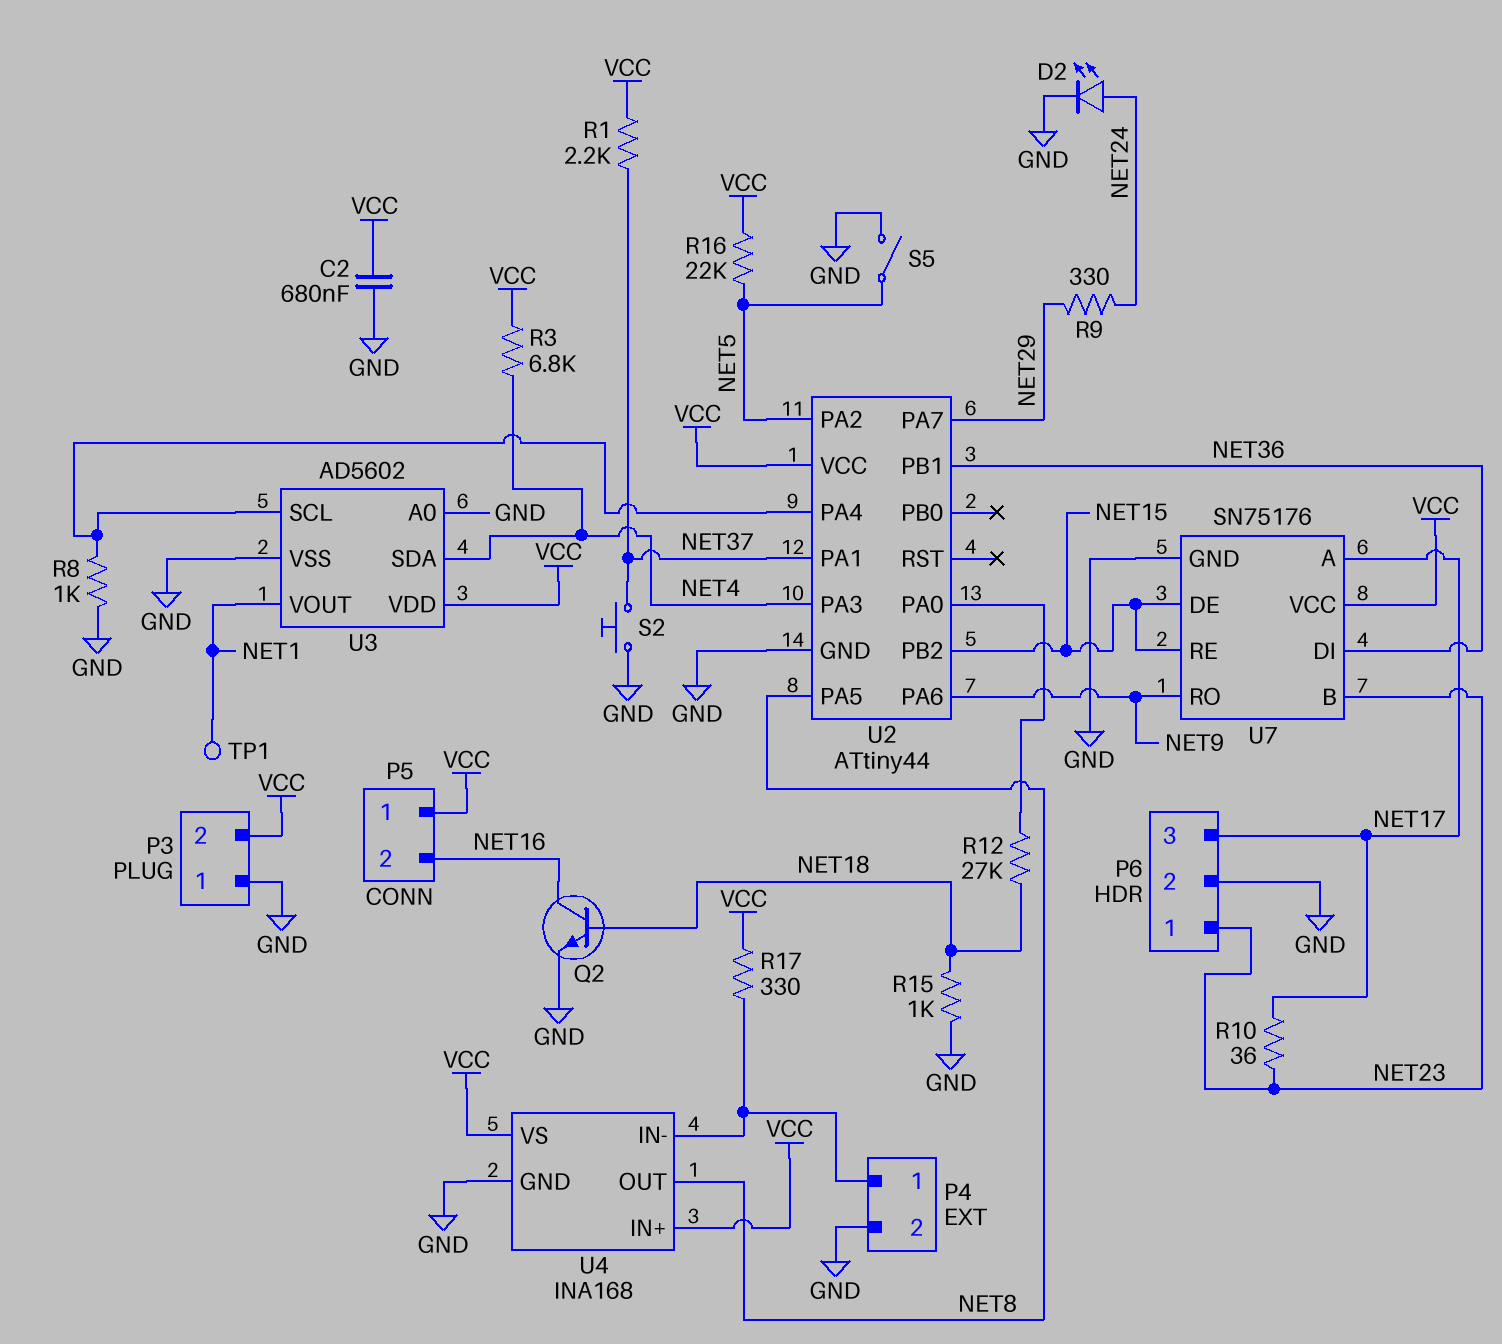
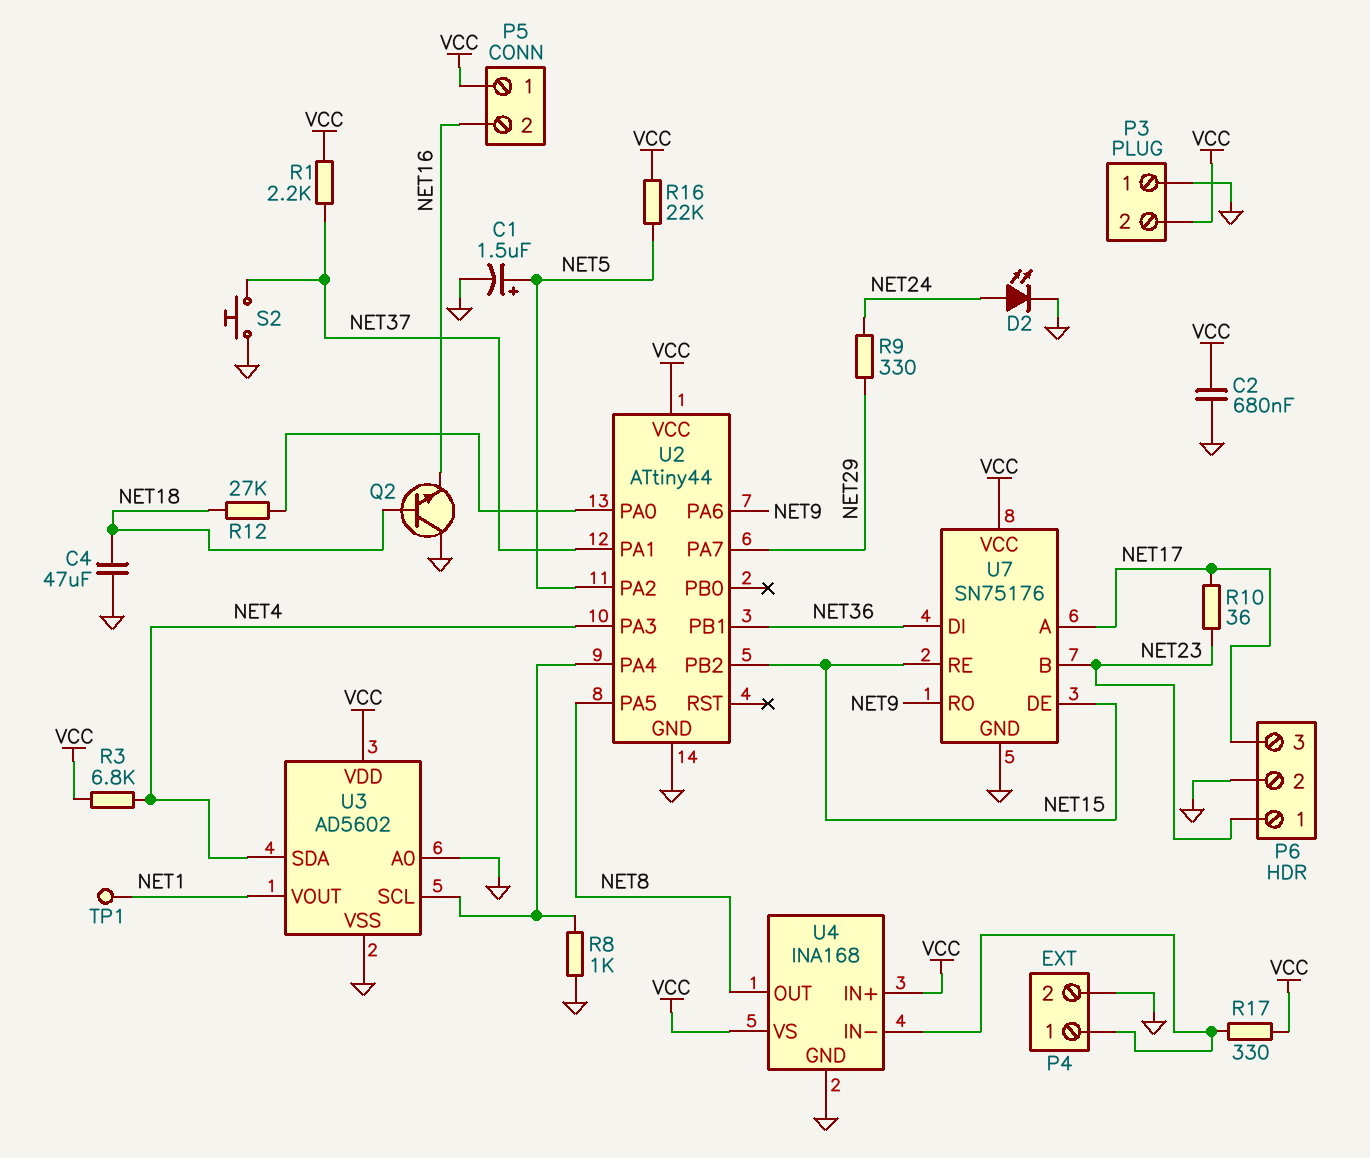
C1: none -> 1.5uF (plus NET5, minus GND)
C4: none -> 47uF (GND, NET18)
Q2: NPN (B NET18, C NET16, E GND) -> NPN (B NET18, C GND, E NET16)
R15: 1k (GND, NET18) -> none
S5: switch (GND, NET5) -> none

